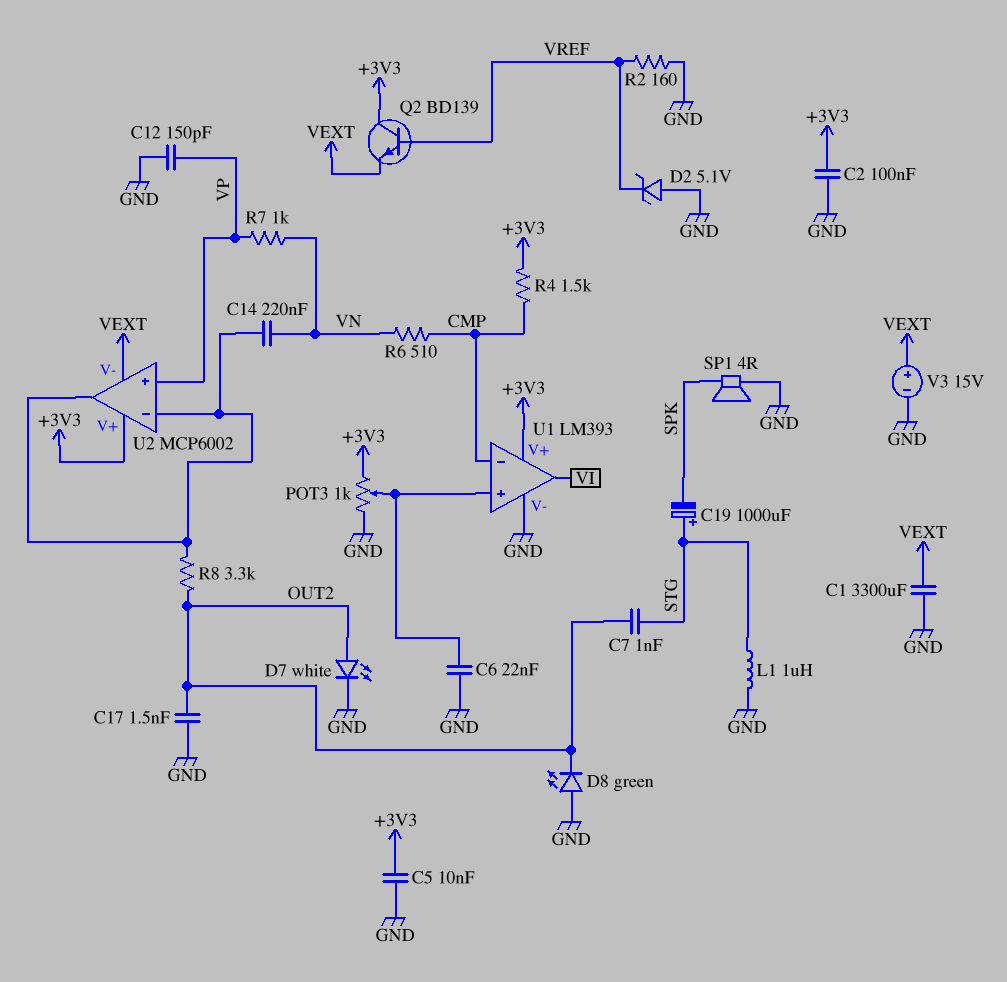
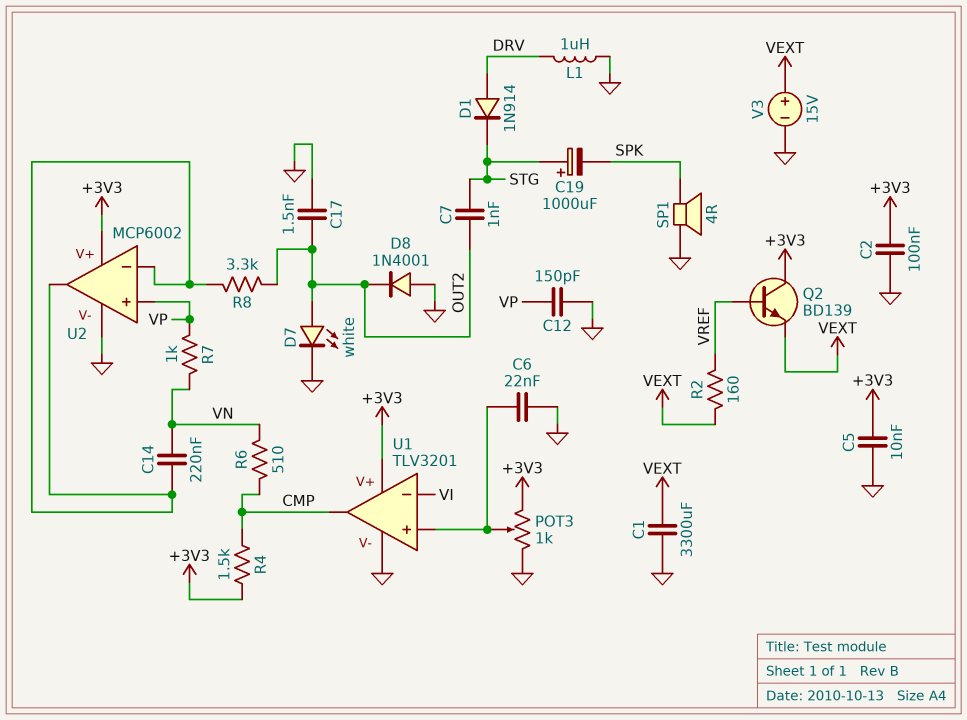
D1: none -> diode 1N914 (A DRV, K STG)
D2: zener 5.1V (A GND, K VREF) -> none
D8: LED green (A GND, K OUT2) -> diode 1N4001 (A GND, K OUT2)
L1: 1uH (GND, STG) -> 1uH (DRV, GND)
R2: 160 (GND, VREF) -> 160 (VEXT, VREF)
U1: LM393 -> TLV3201
U1 pin in-: CMP -> VI
U1 pin out: VI -> CMP
U2 pin V-: VEXT -> GND

